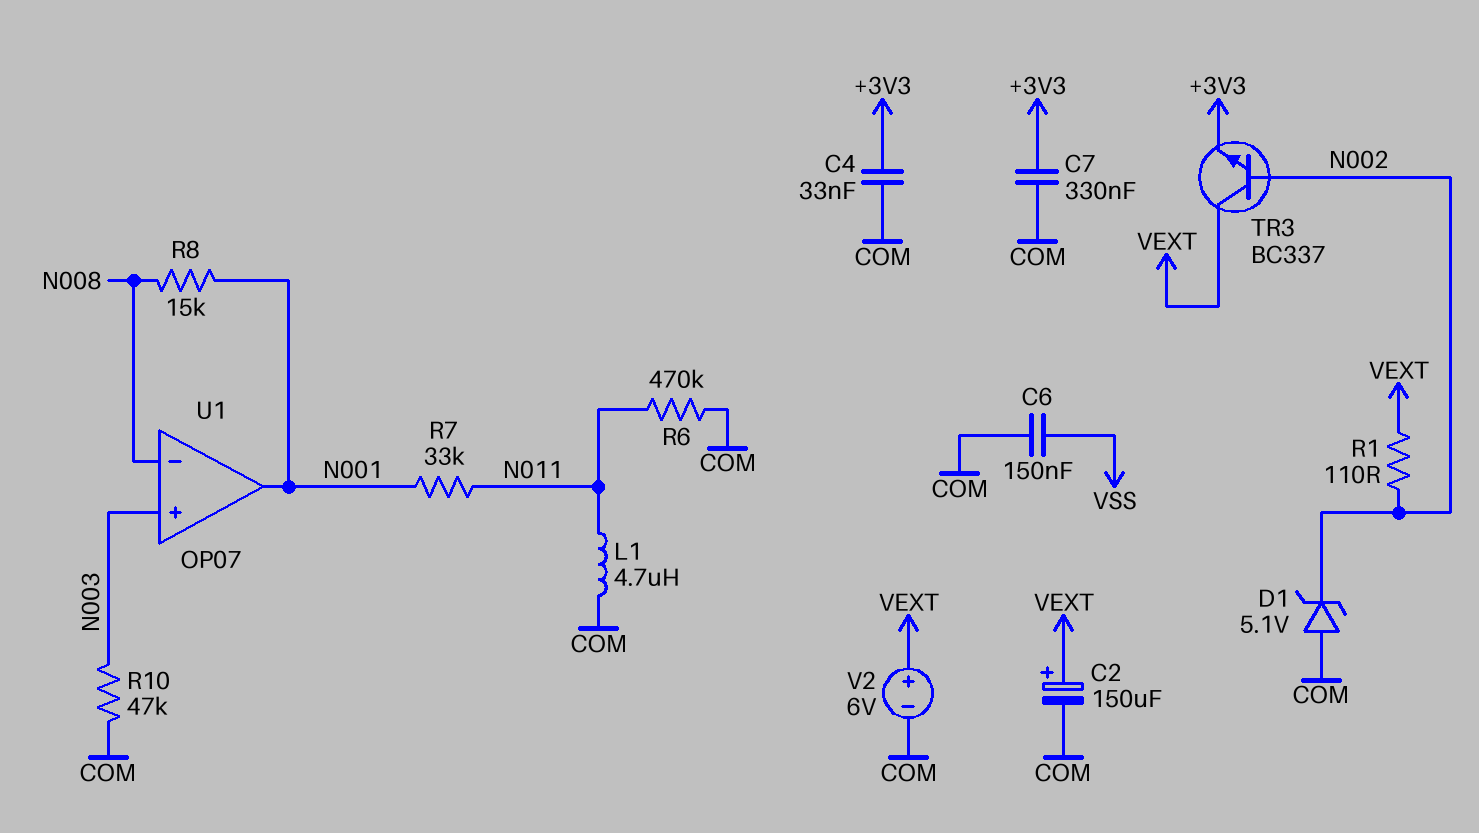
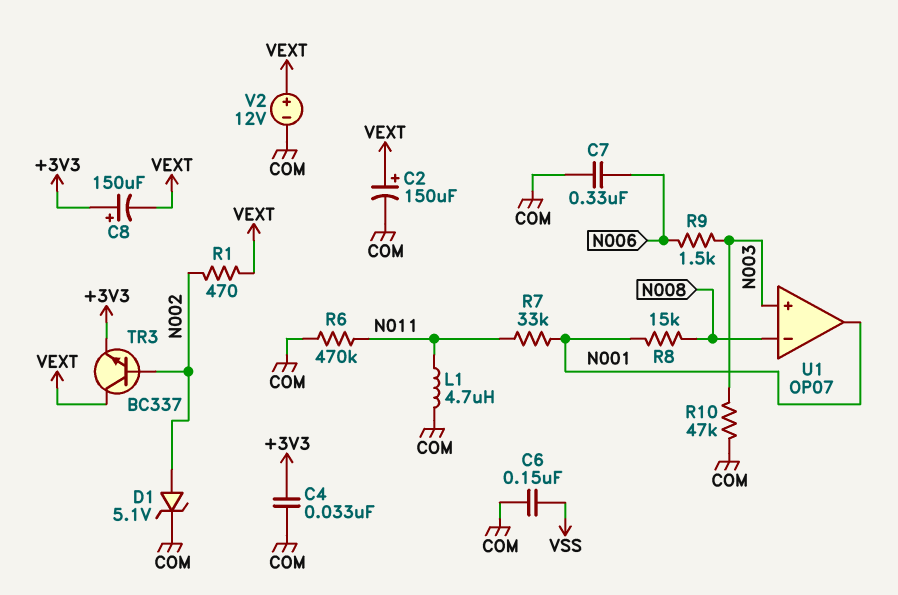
C7: 330nF (+3V3, COM) -> 330nF (COM, N006)
C8: none -> 150uF (plus +3V3, minus VEXT)
D1: zener 5.1V (A COM, K N002) -> zener 5.1V (A N002, K COM)
R1: 110 (N002, VEXT) -> 470 (N002, VEXT)
R9: none -> 1.5k (N003, N006)
V2: 6V (plus VEXT, minus COM) -> 12V (plus VEXT, minus COM)

